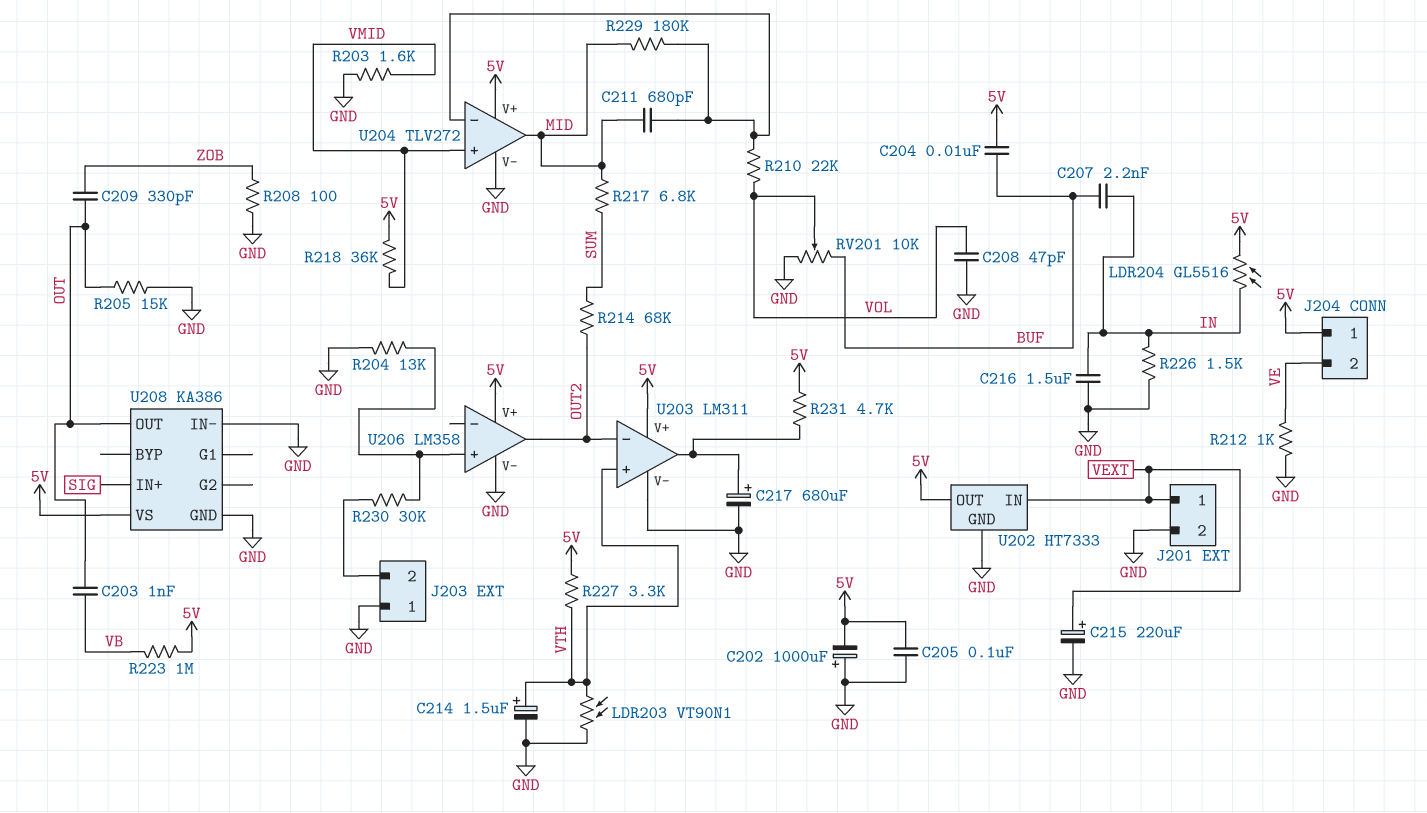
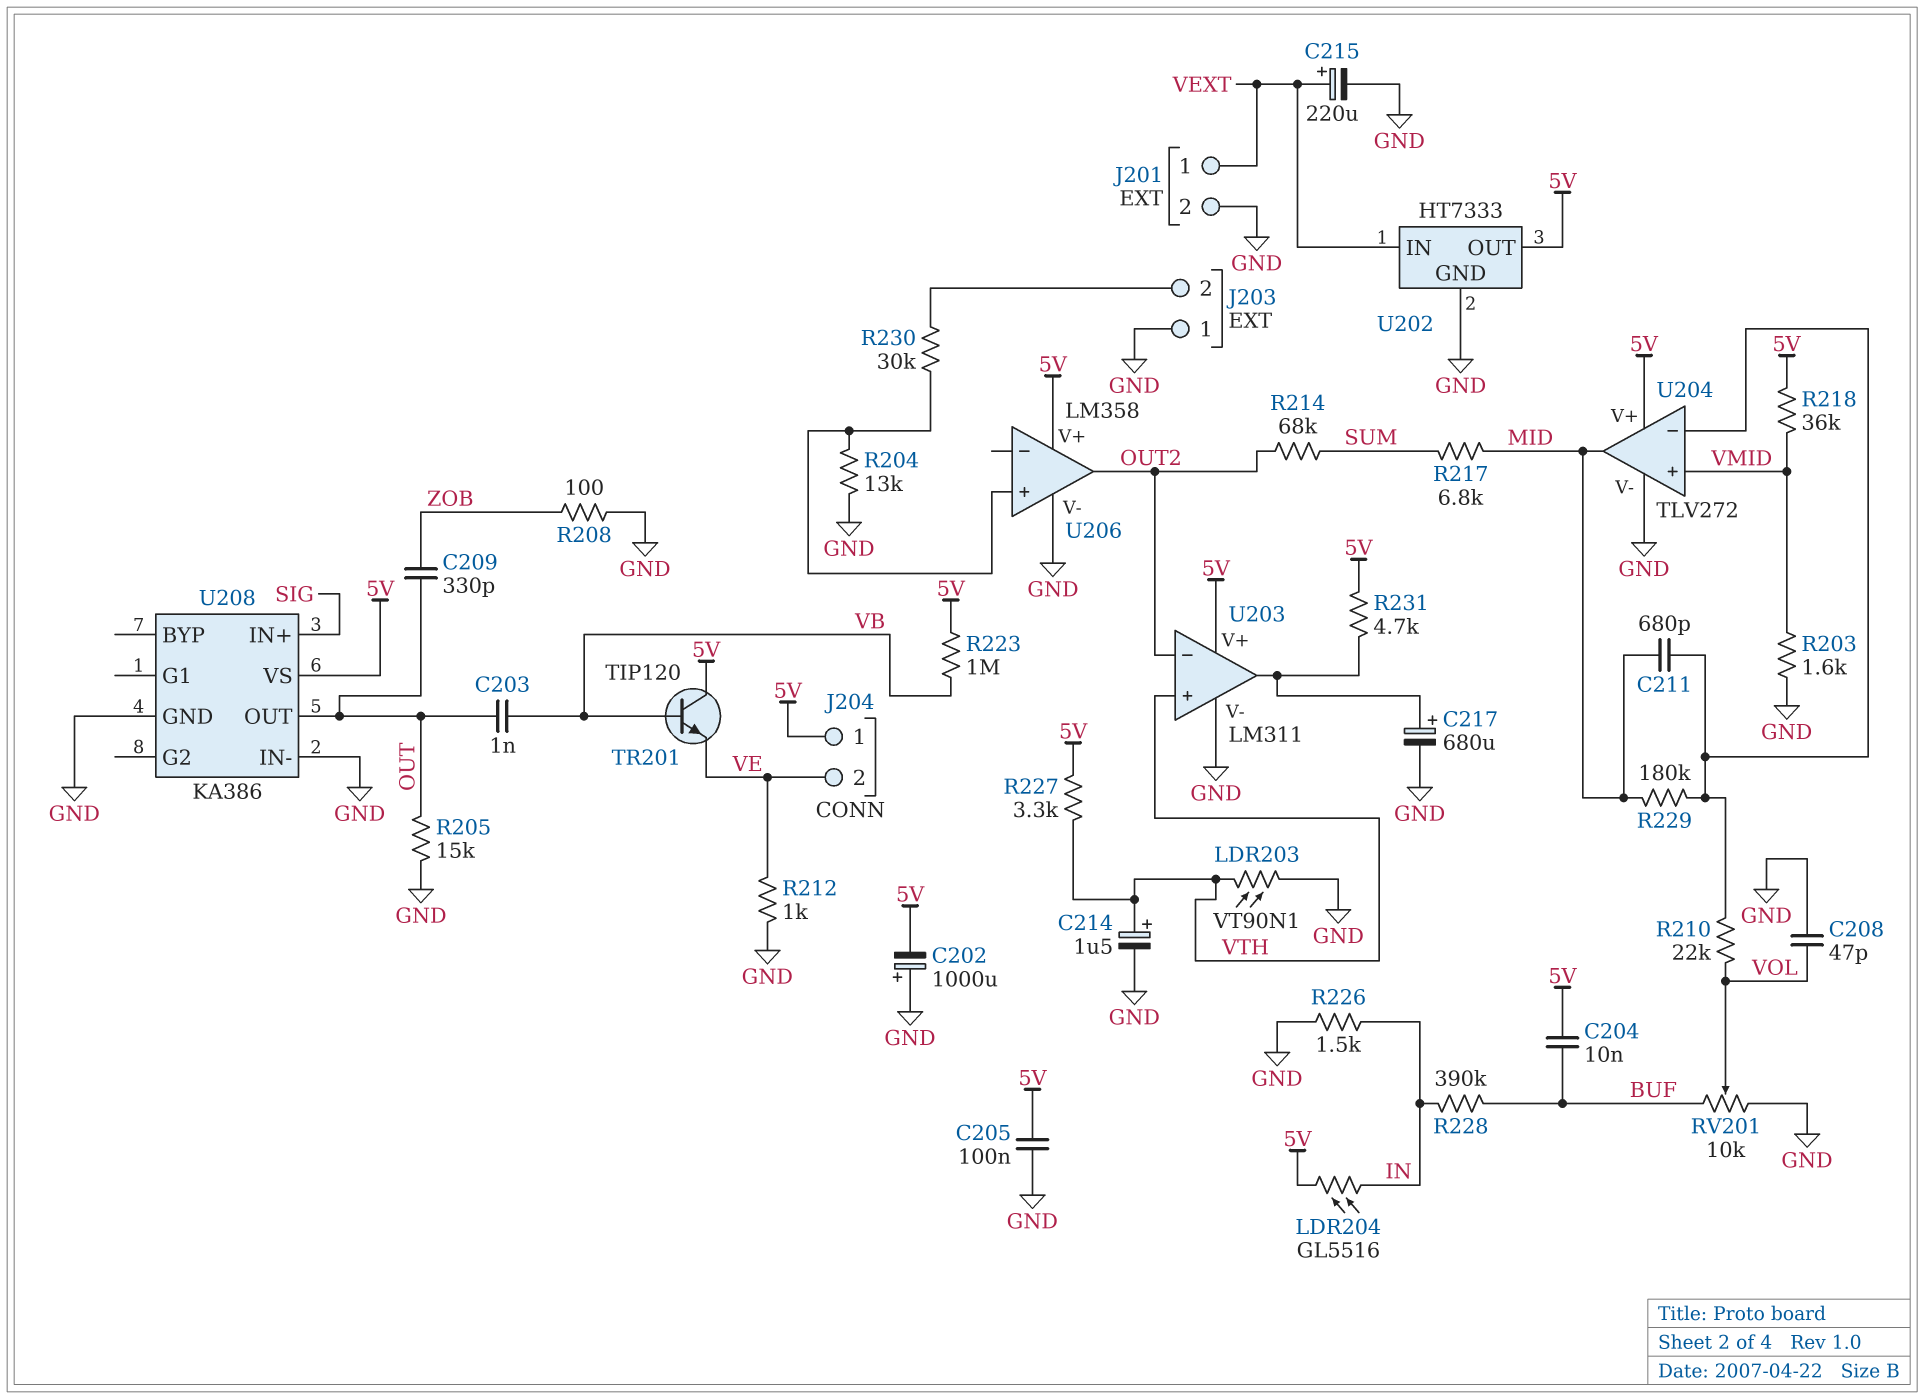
C207: 2.2nF (BUF, IN) -> none
C216: 1.5uF (GND, IN) -> none
R228: none -> 390k (BUF, IN)
TR201: none -> NPN TIP120 (B VB, C 5V, E VE)

